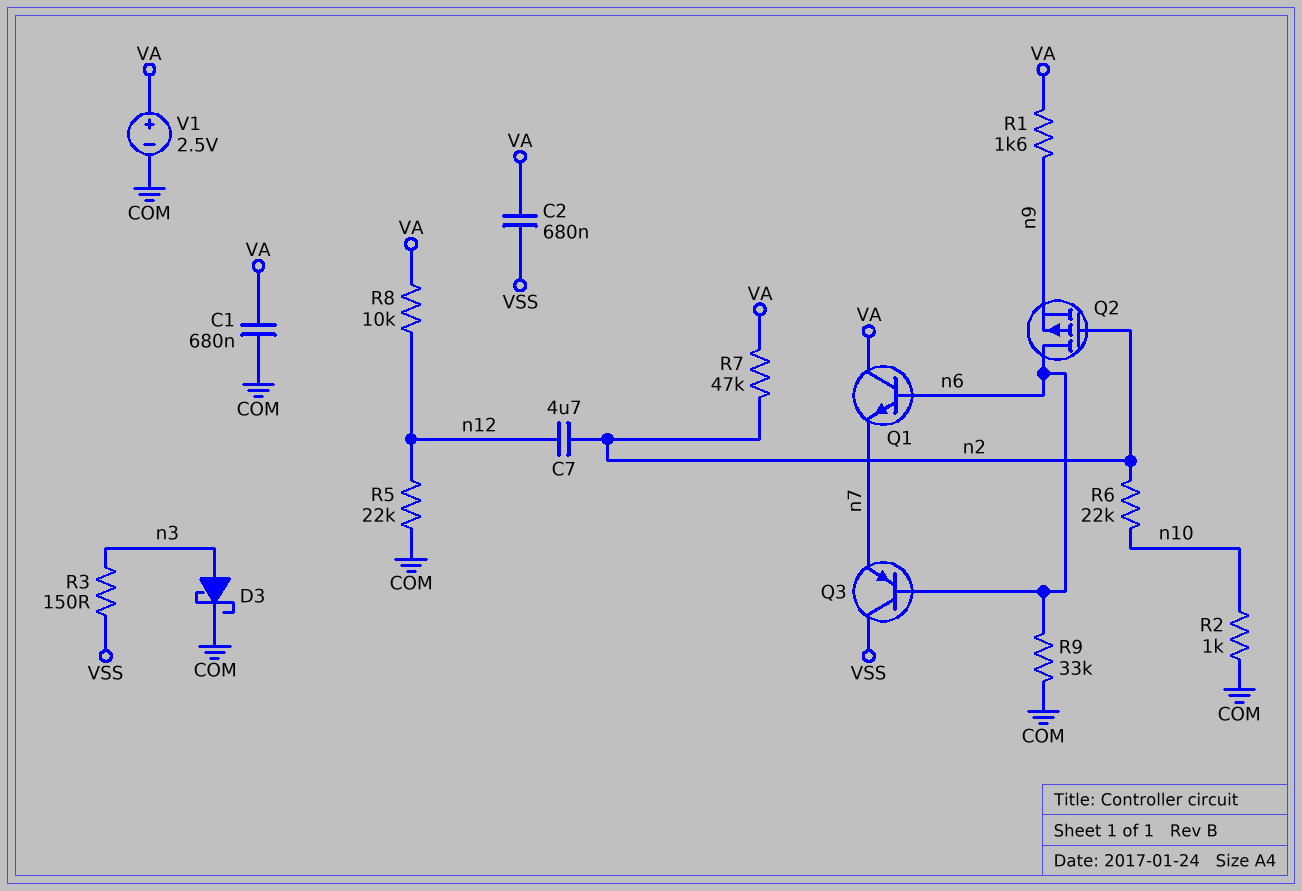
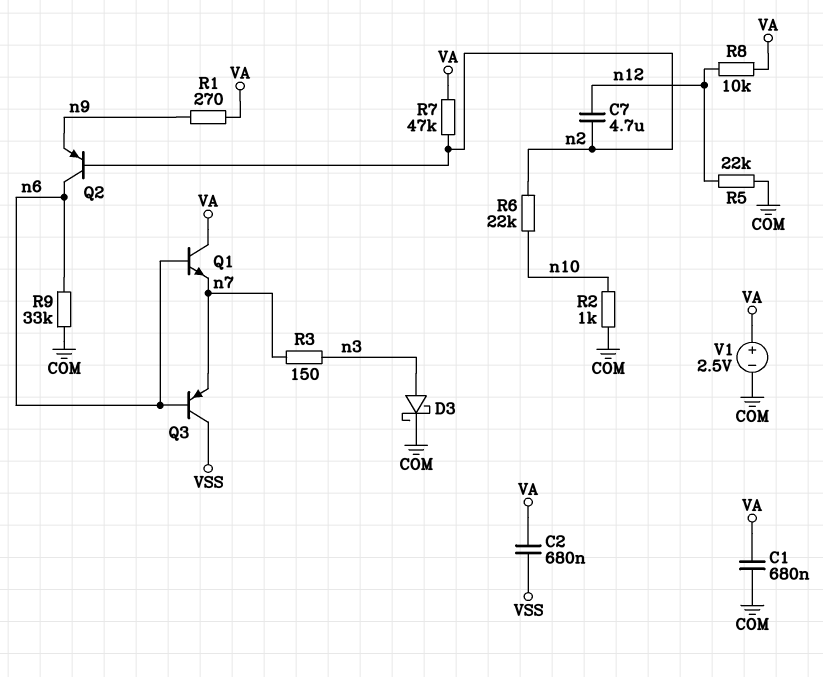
Q2: PMOS (G n2, D n6, S n9) -> PNP (B n2, C n6, E n9)
R1: 1.6k (VA, n9) -> 270 (VA, n9)
R3: 150 (VSS, n3) -> 150 (n3, n7)

